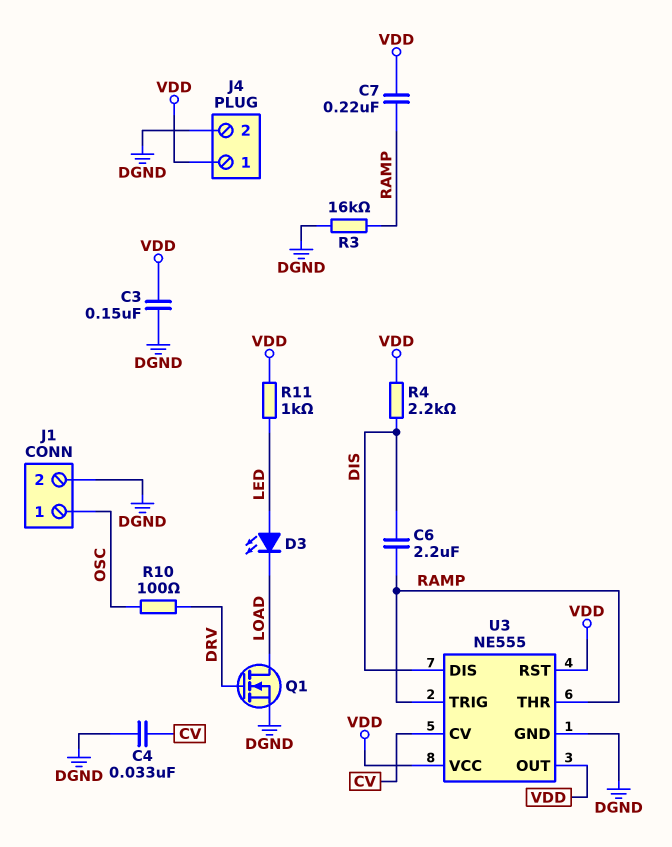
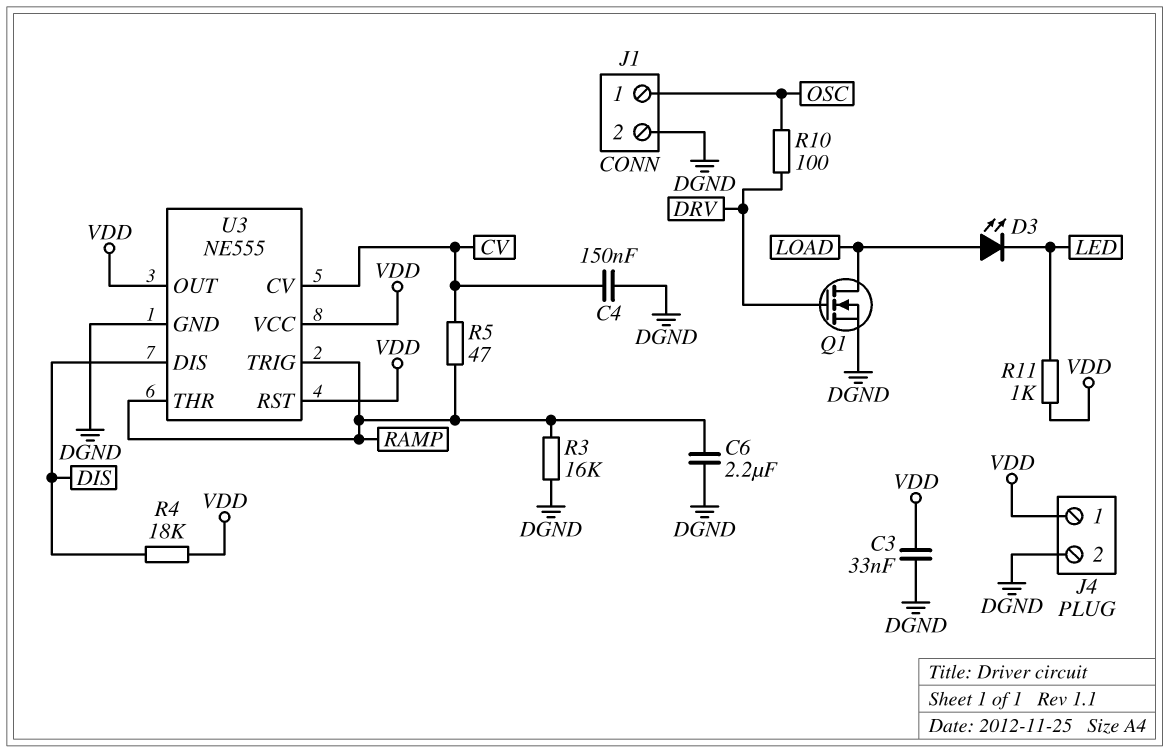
C3: 150nF (DGND, VDD) -> 33nF (DGND, VDD)
C4: 33nF (CV, DGND) -> 150nF (CV, DGND)
C6: 2.2uF (DIS, RAMP) -> 2.2uF (DGND, RAMP)
C7: 220nF (RAMP, VDD) -> none
D3: LED (A LED, K LOAD) -> LED (A LOAD, K LED)
R4: 2.2k (DIS, VDD) -> 18k (DIS, VDD)
R5: none -> 47 (CV, RAMP)

